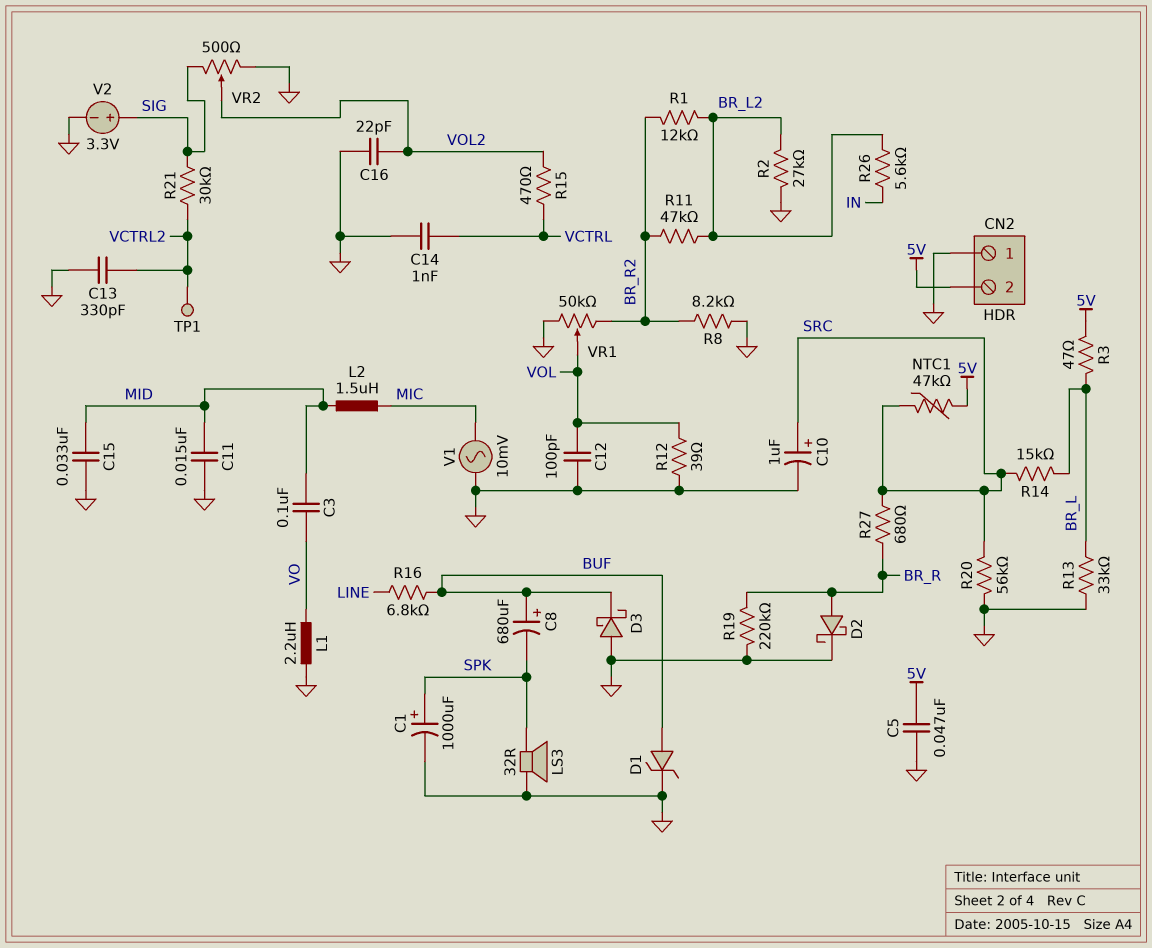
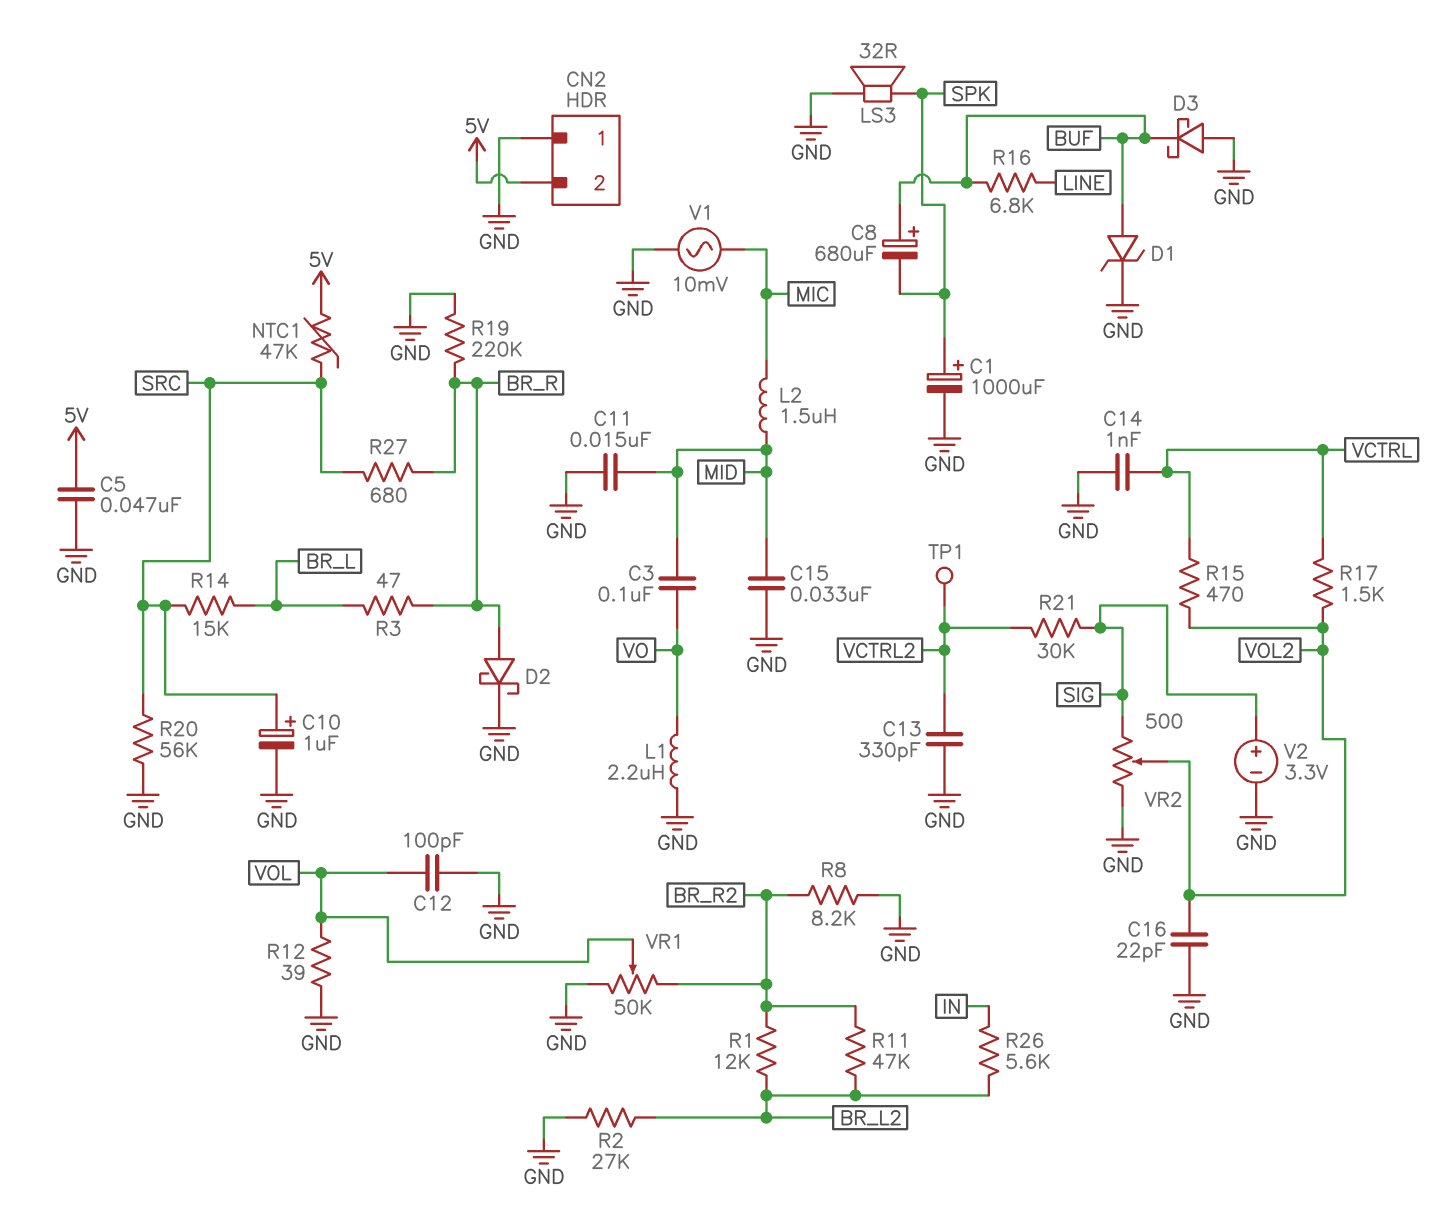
R3: 47 (5V, BR_L) -> 47 (BR_L, BR_R)
R13: 33k (BR_L, GND) -> none
R17: none -> 1.5k (VCTRL, VOL2)

